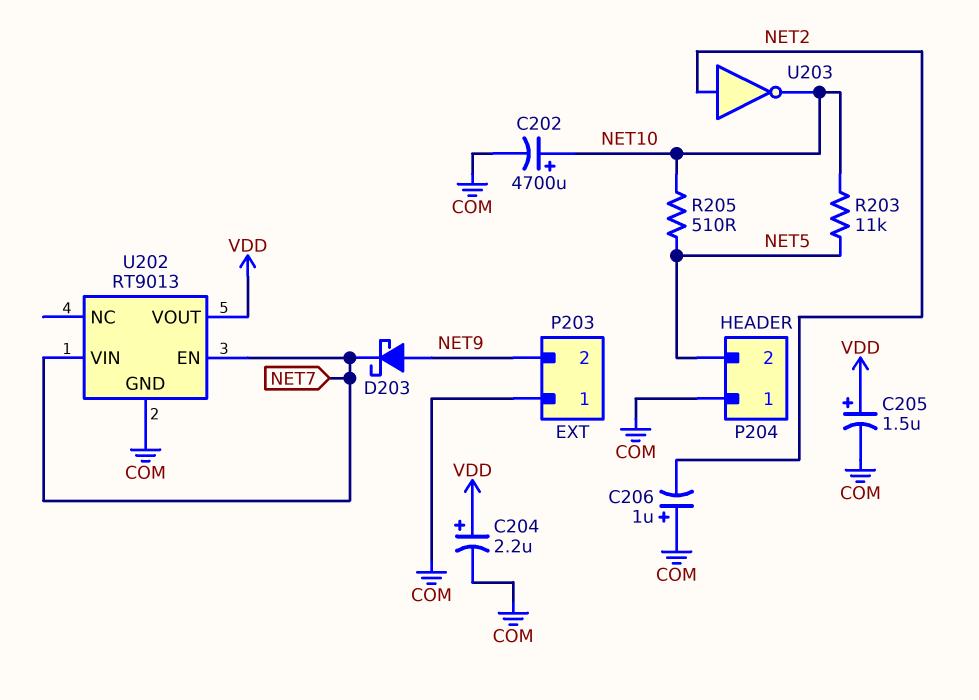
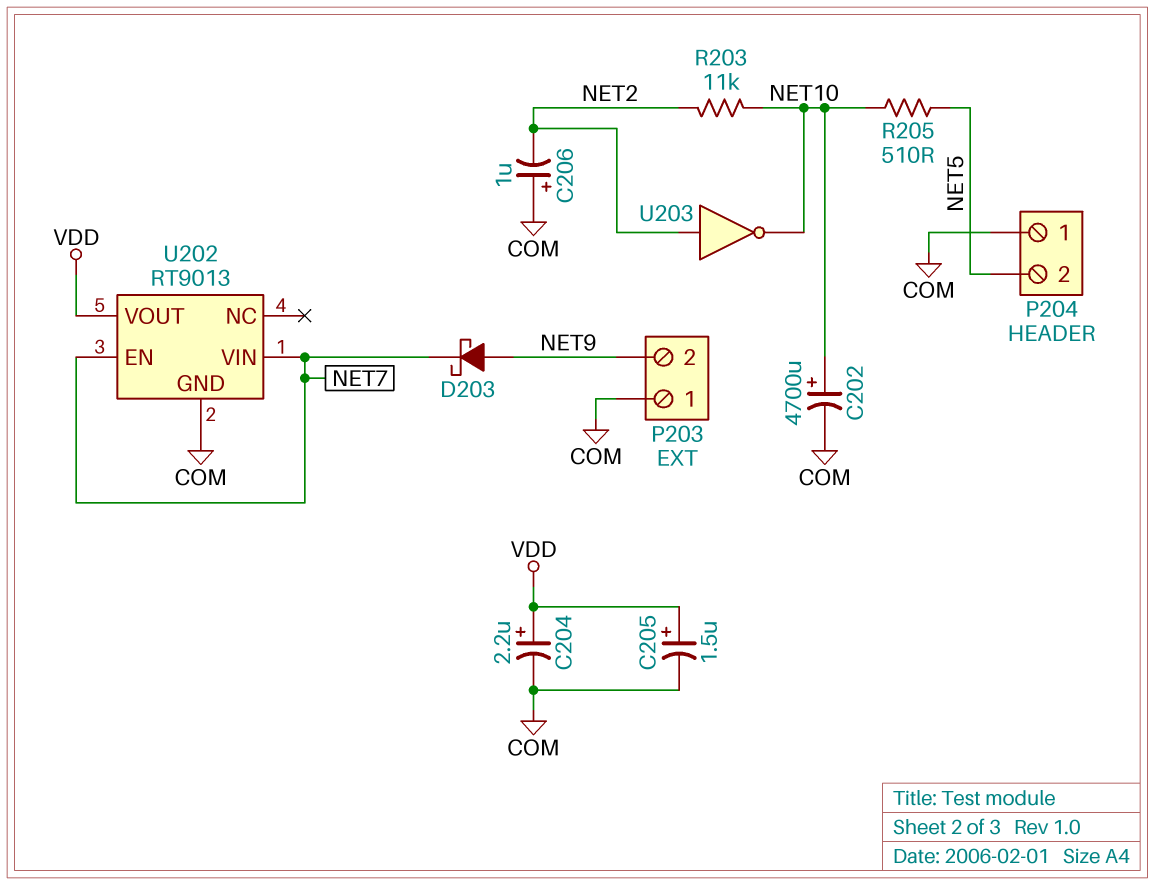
R203: 11k (NET5, NET10) -> 11k (NET2, NET10)

